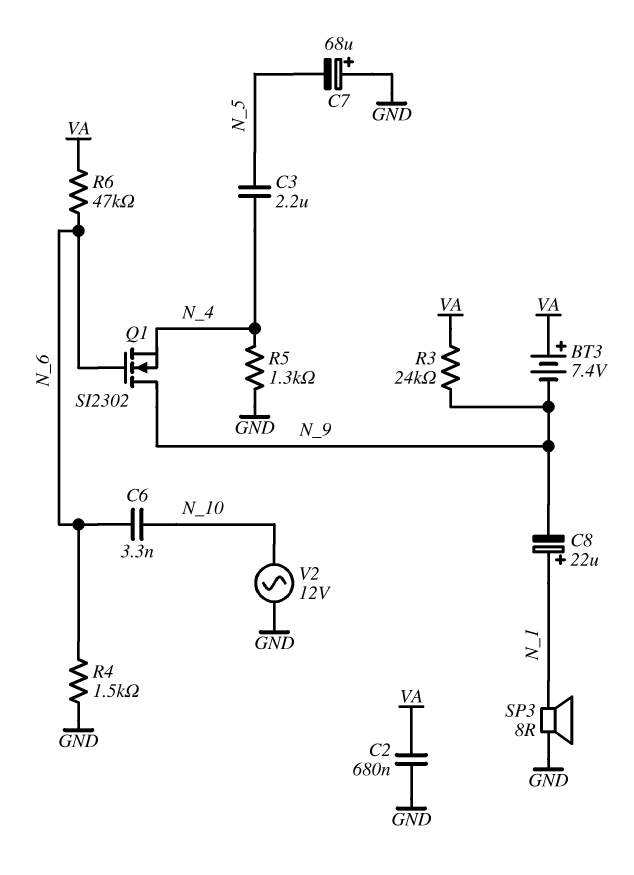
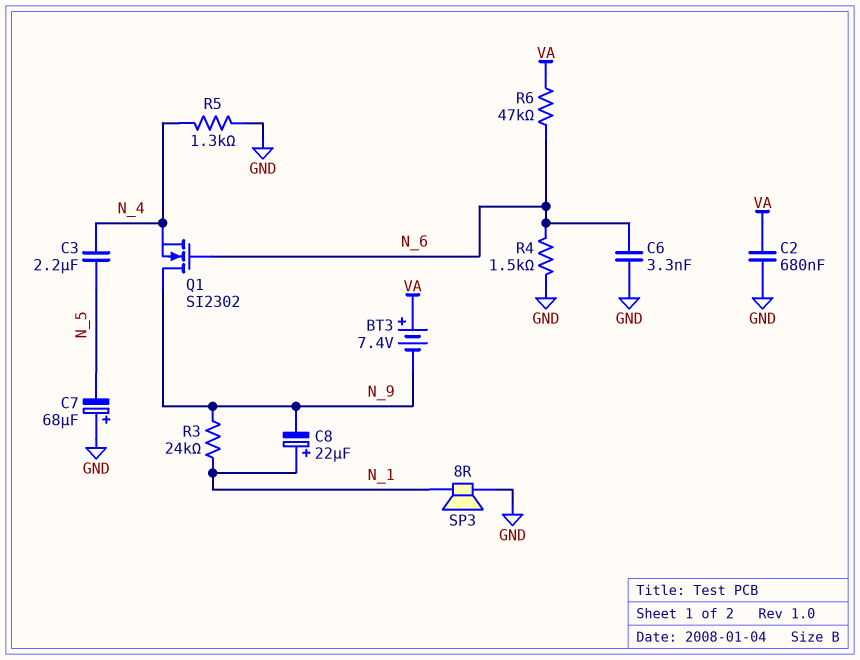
C6: 3.3nF (N_6, N_10) -> 3.3nF (GND, N_6)
R3: 24k (N_9, VA) -> 24k (N_1, N_9)
V2: AC 12V (GND, N_10) -> none

